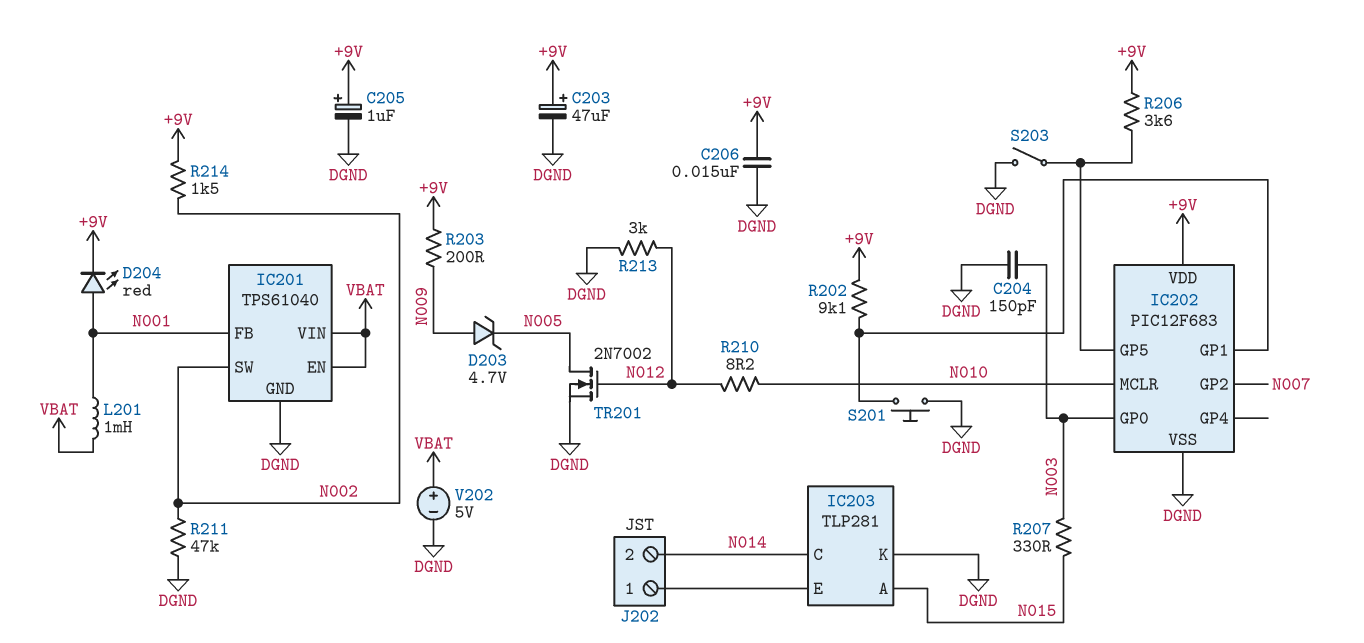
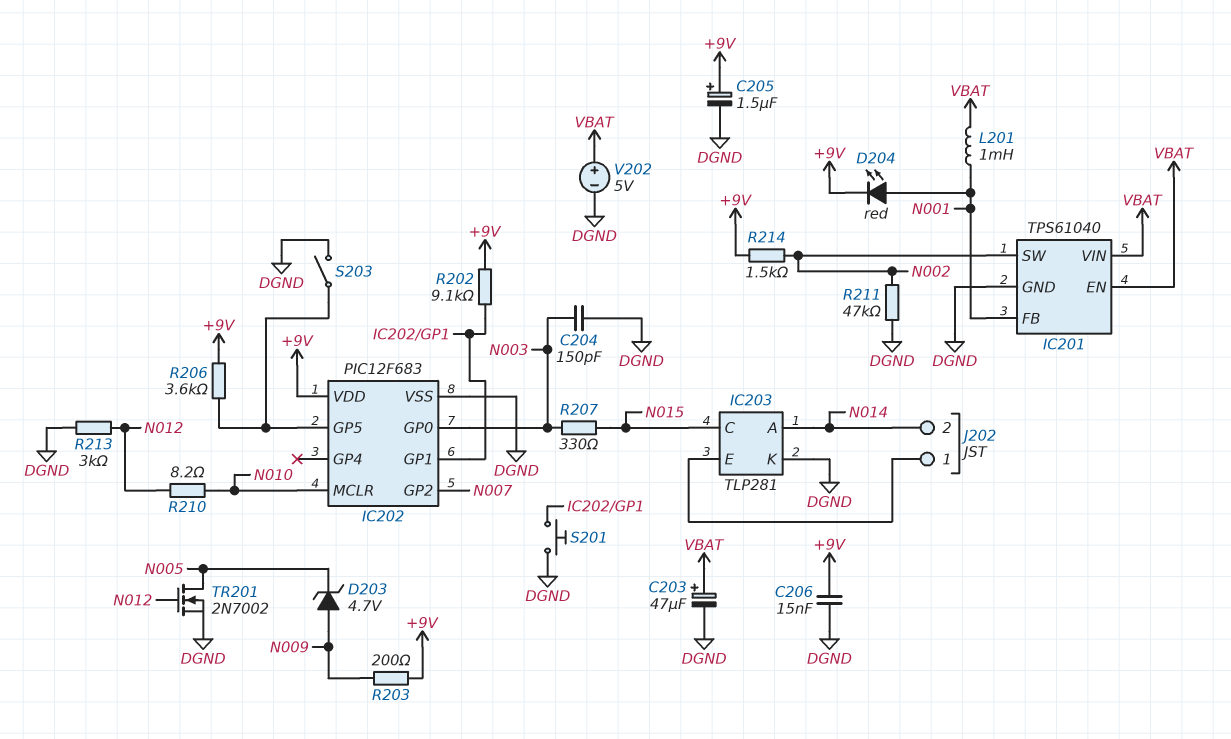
C203: 47uF (plus +9V, minus DGND) -> 47uF (plus VBAT, minus DGND)
C205: 1uF (plus +9V, minus DGND) -> 1.5uF (plus +9V, minus DGND)
IC203 pin A: N015 -> N014
IC203 pin C: N014 -> N015

